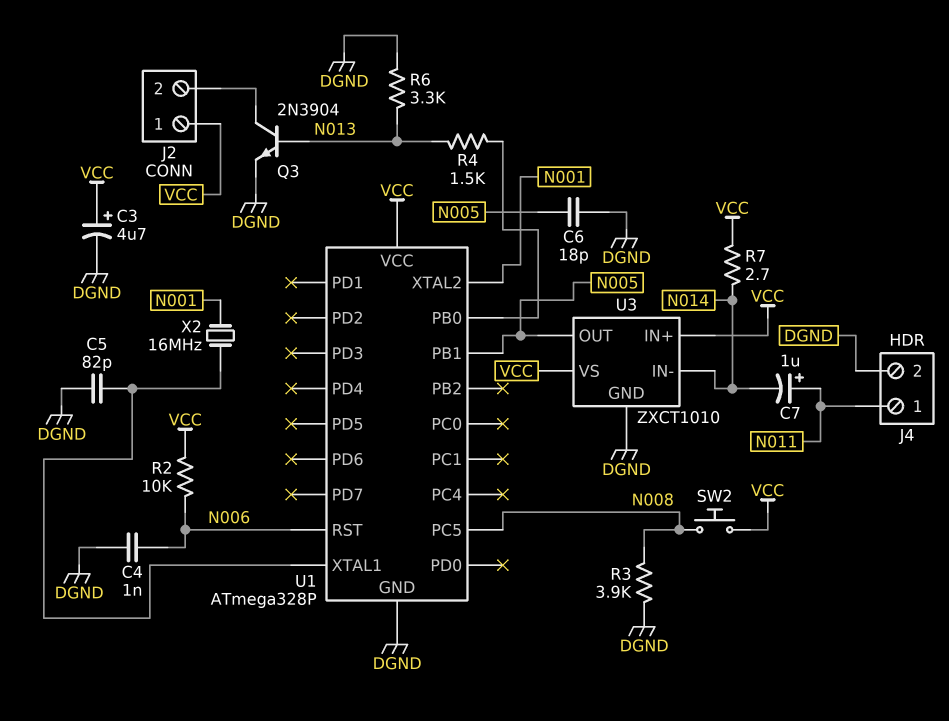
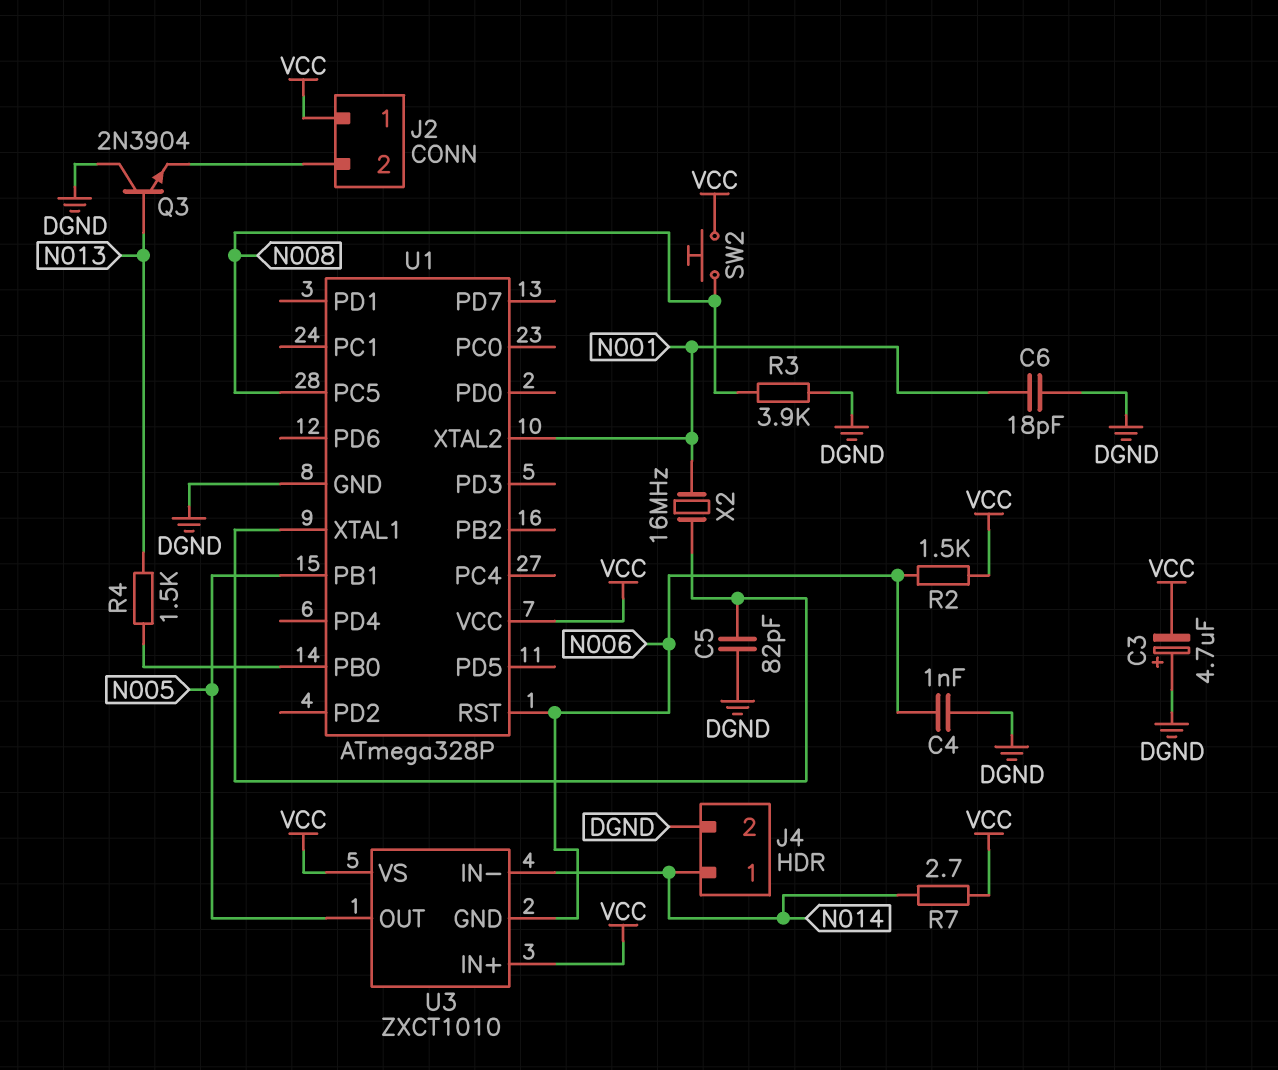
C3: 4.7uF (plus VCC, minus DGND) -> 4.7uF (plus DGND, minus VCC)
C6: 18pF (DGND, N005) -> 18pF (DGND, N001)
C7: 1uF (plus N011, minus N014) -> none
J4 pin 1: N011 -> N014
Q3: NPN 2N3904 (B N013, C J2/2, E DGND) -> NPN 2N3904 (B N013, C DGND, E J2/2)
R2: 10k (N006, VCC) -> 1.5k (N006, VCC)
R6: 3.3k (DGND, N013) -> none
U3 pin GND: DGND -> N006

